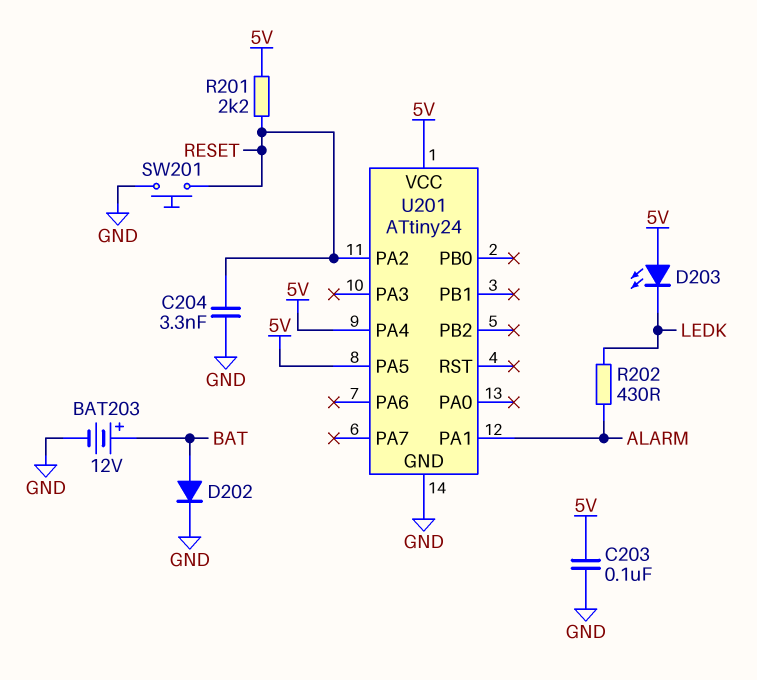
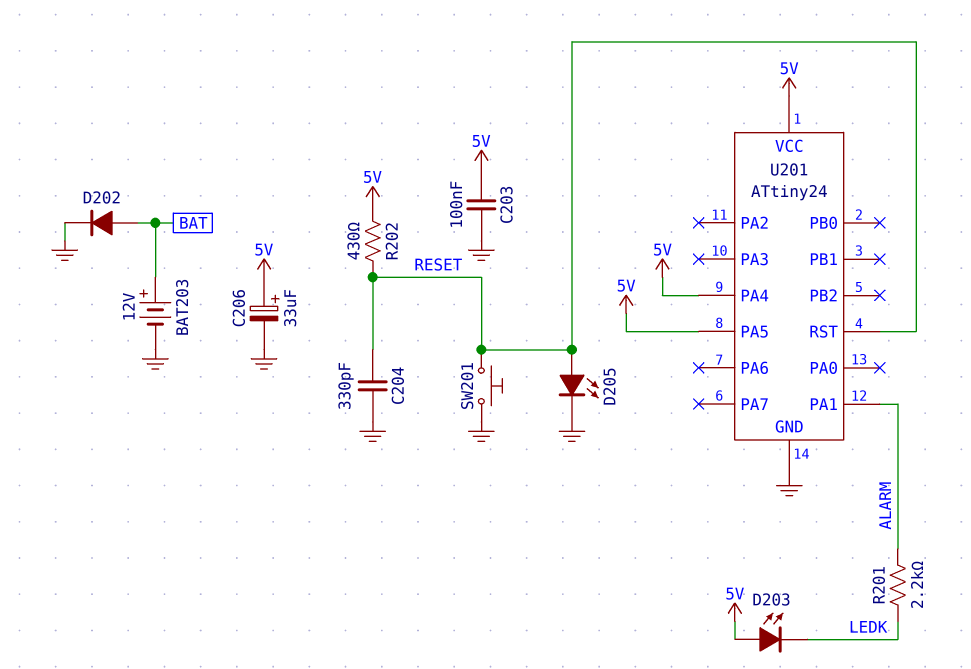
C204: 3.3nF (GND, RESET) -> 330pF (GND, RESET)
C206: none -> 33uF (plus 5V, minus GND)
D205: none -> LED (A RESET, K GND)
R201: 2.2k (5V, RESET) -> 2.2k (ALARM, LEDK)
R202: 430 (ALARM, LEDK) -> 430 (5V, RESET)
U201 pin PA2: RESET -> none
U201 pin RST: none -> RESET

